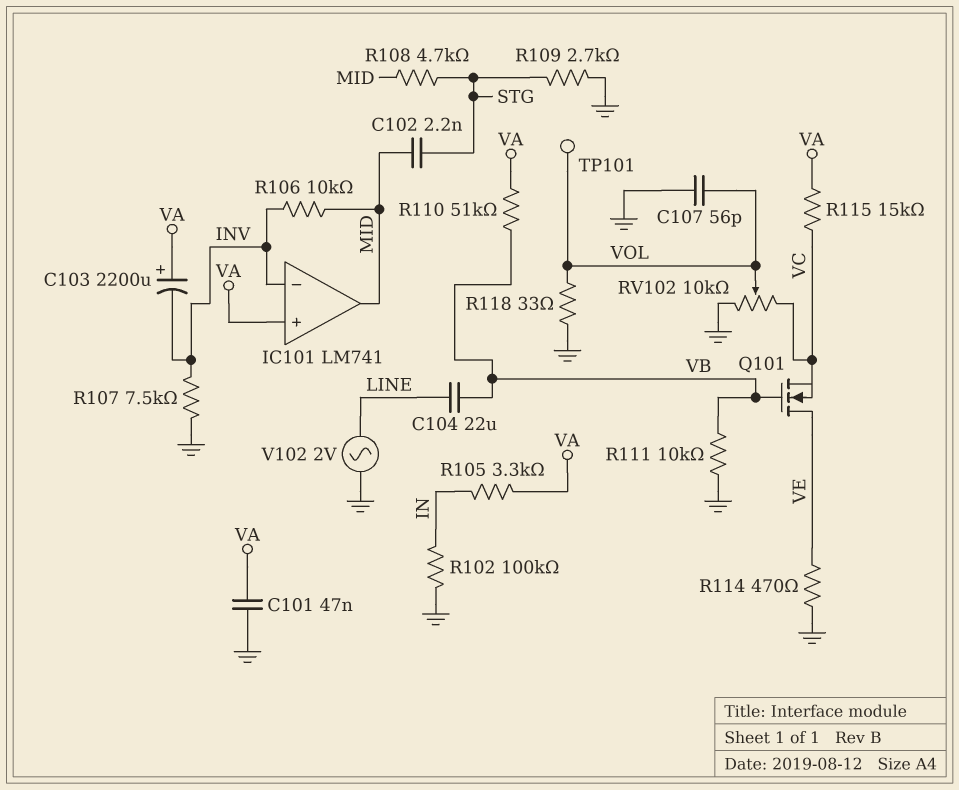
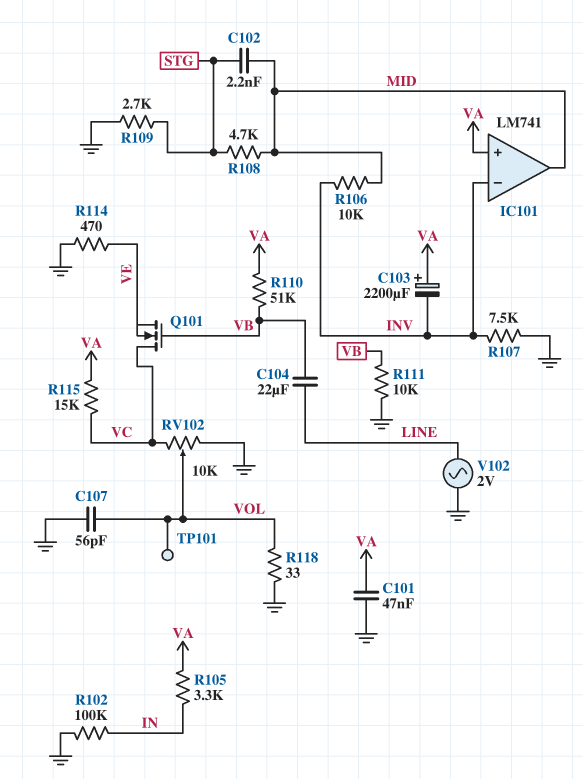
Q101: NMOS (G VB, D VE, S VC) -> NMOS (G VB, D VC, S VE)

